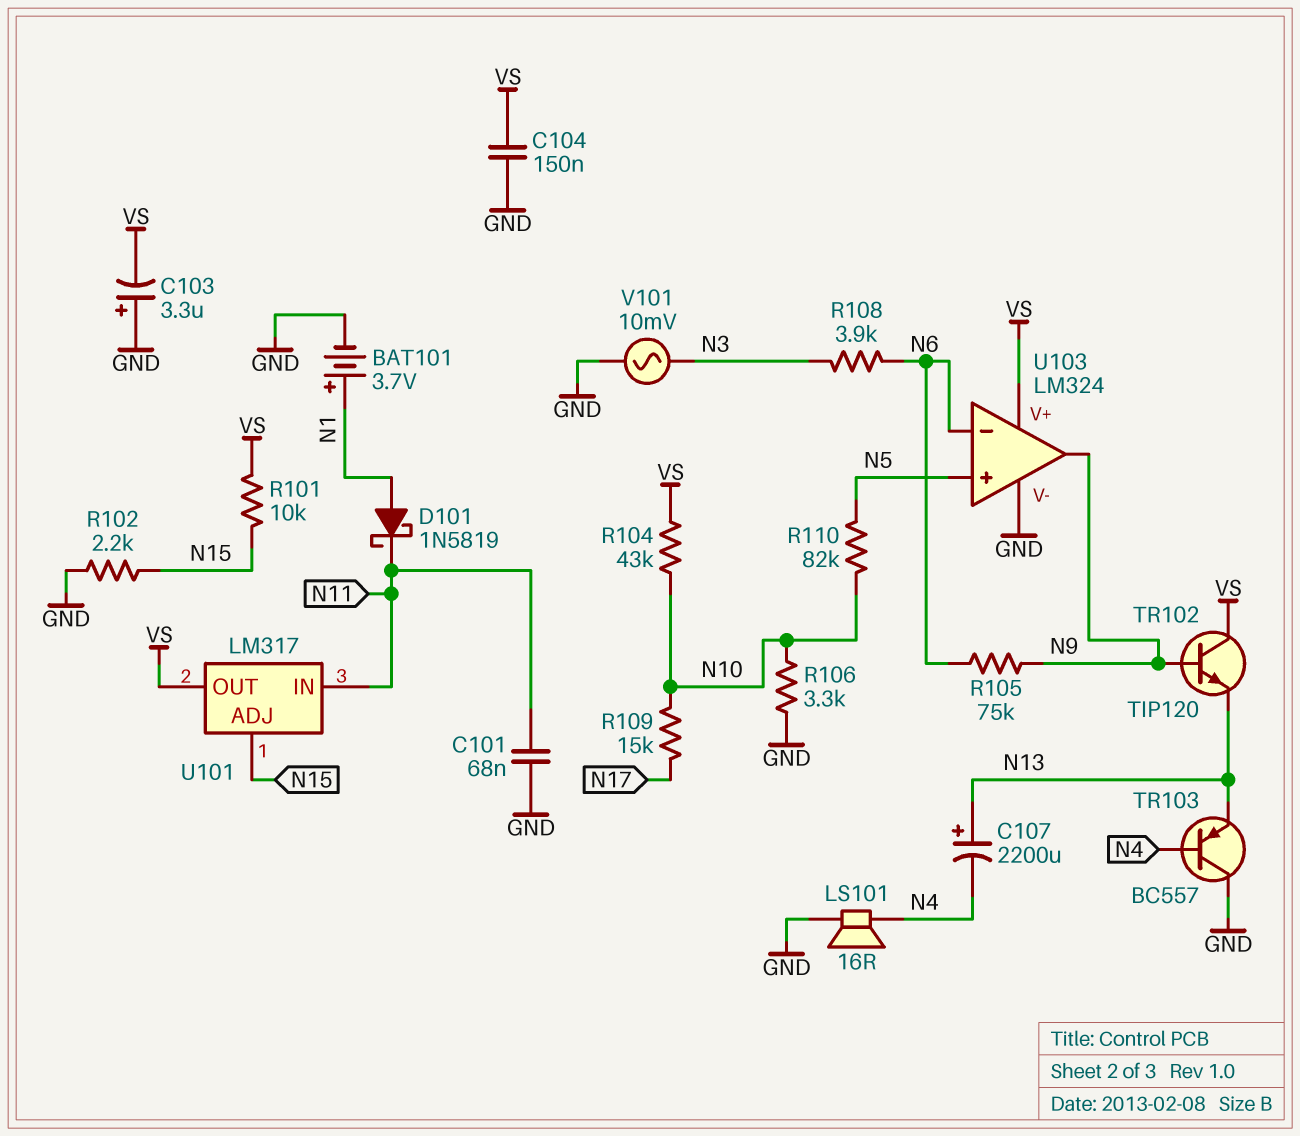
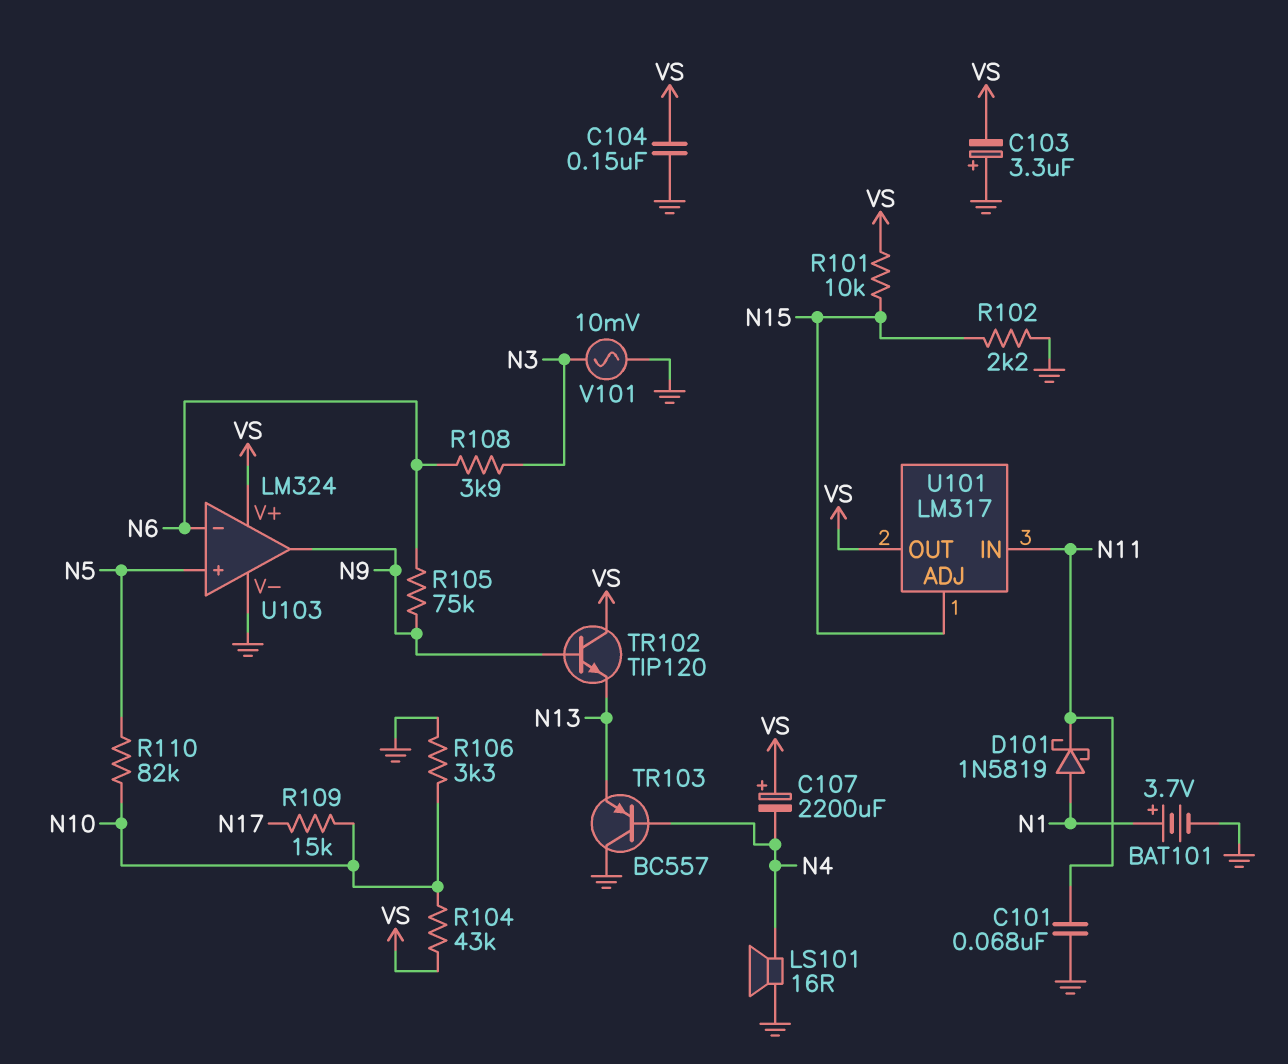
C107: 2200uF (plus N13, minus N4) -> 2200uF (plus VS, minus N4)

